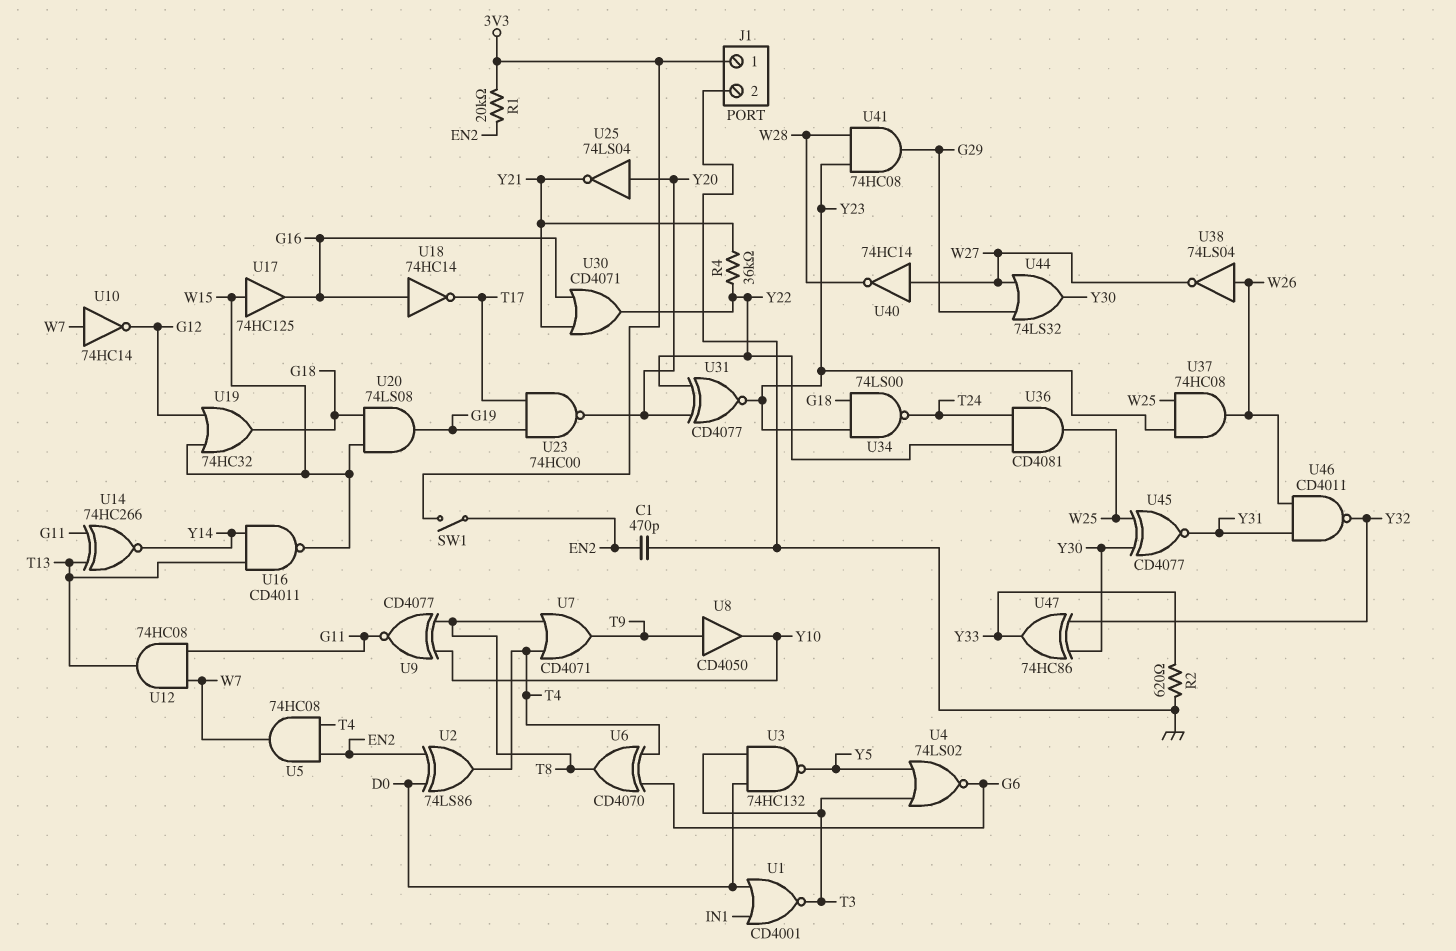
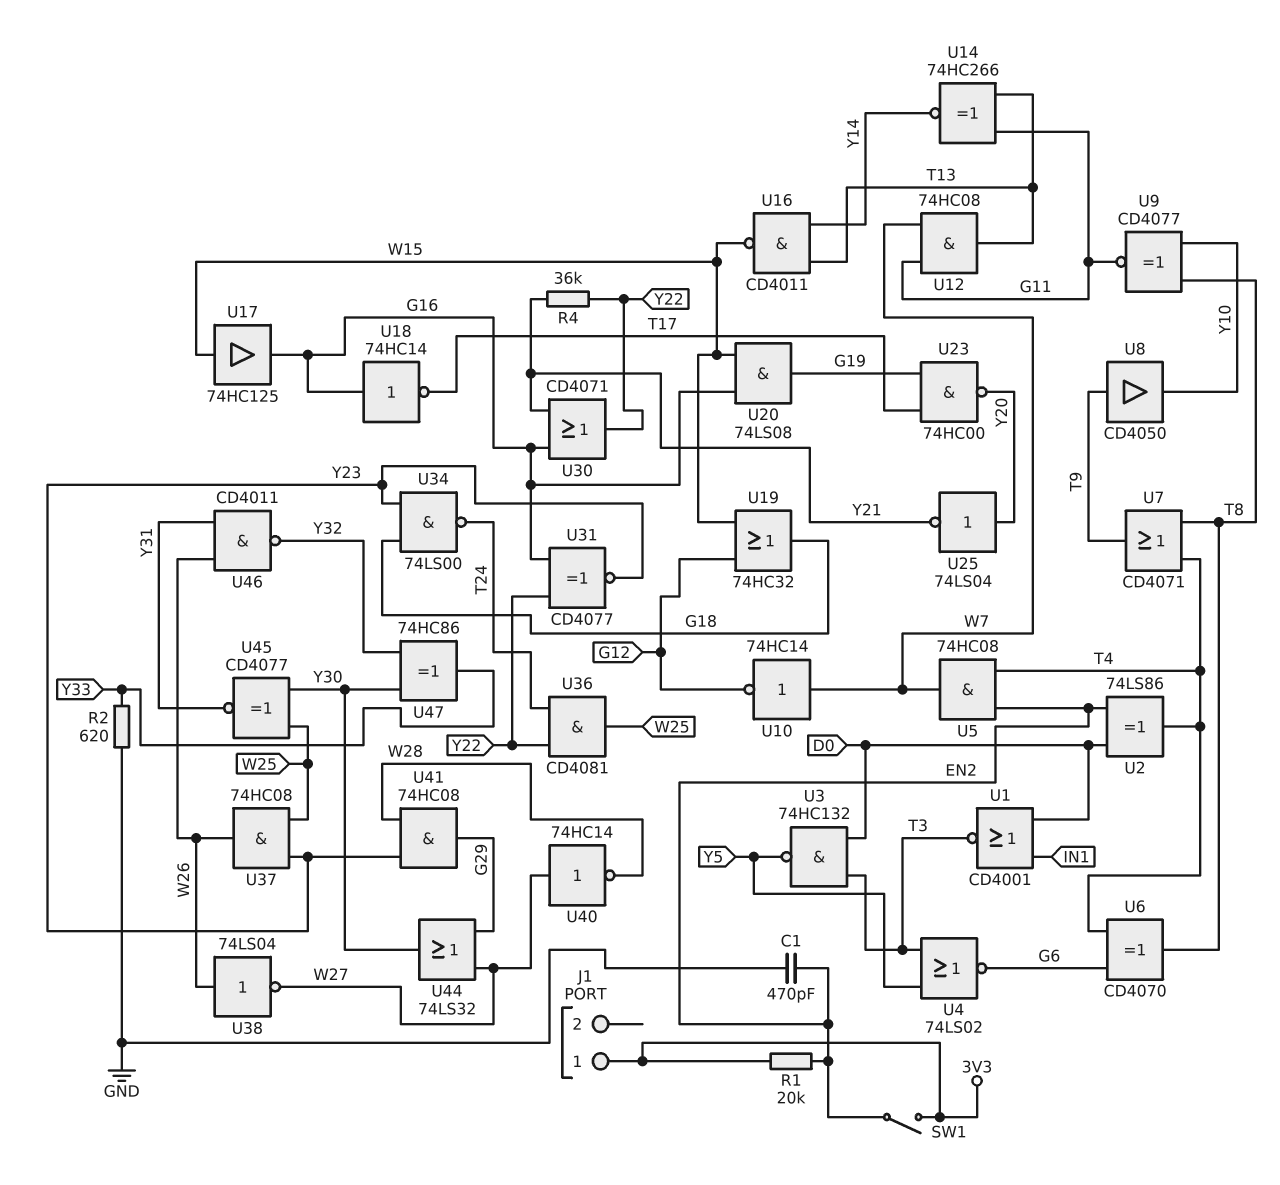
J1 pin 2: GND -> none
U20: AND 74LS08 (in G18, in W15, out G19) -> AND 74LS08 (in G16, in W15, out G19)
U31: XNOR CD4077 (in Y20, in Y22, out Y23) -> XNOR CD4077 (in G16, in Y22, out Y23)

